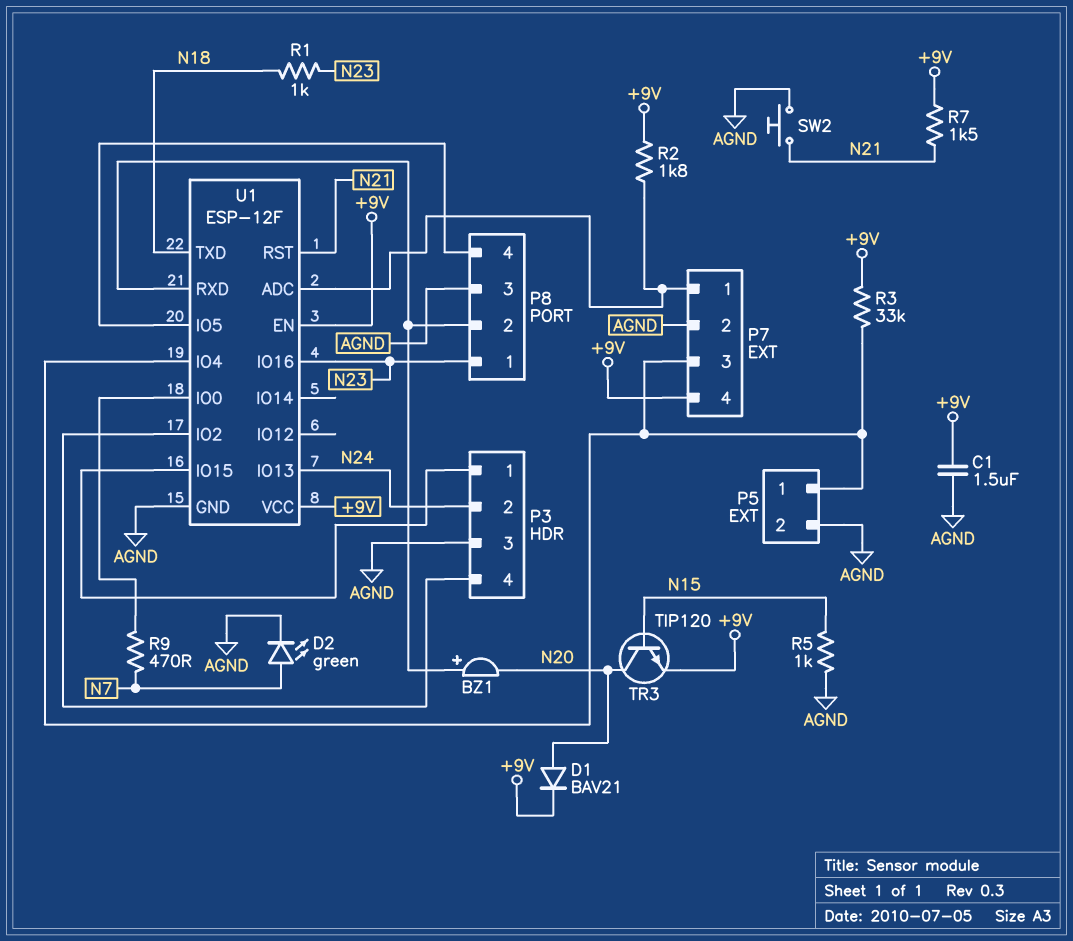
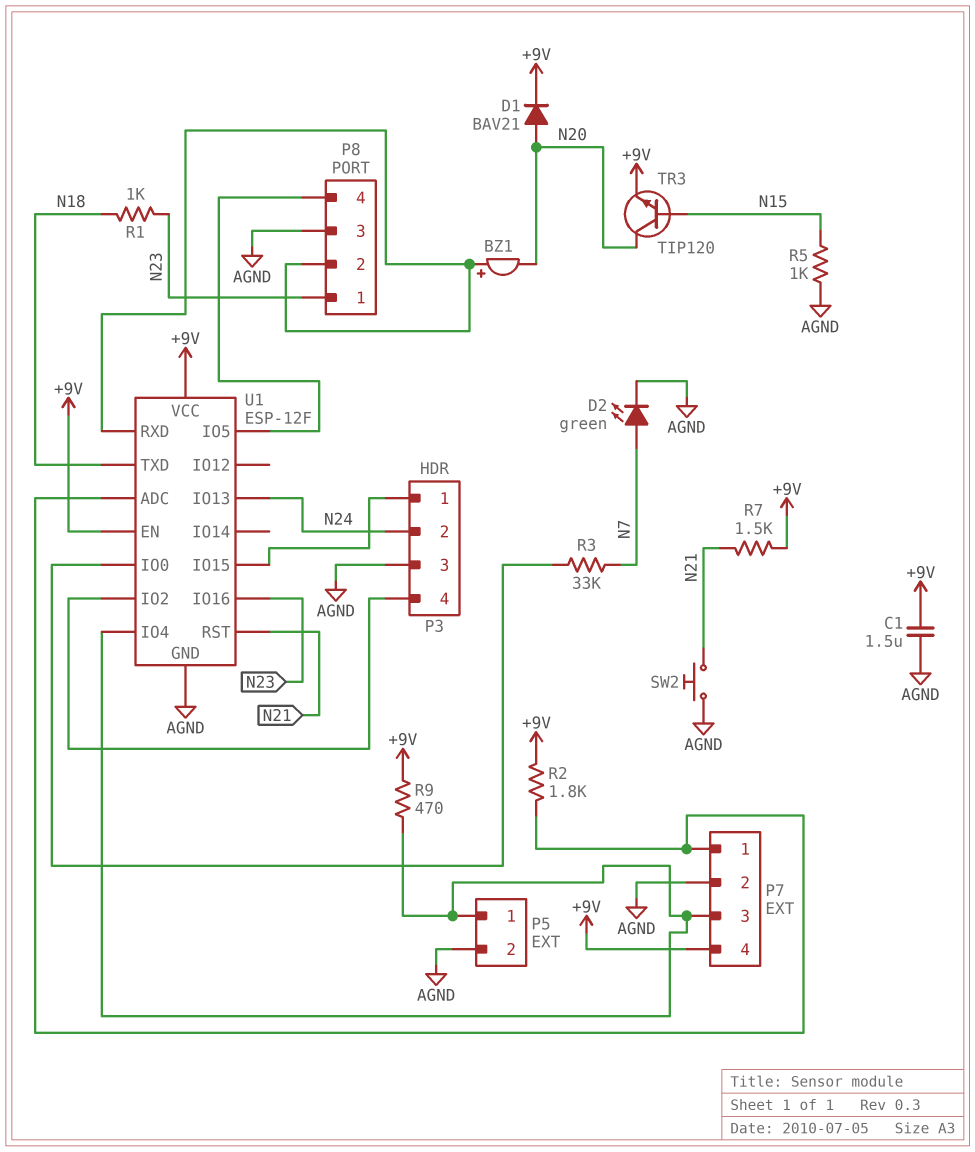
R3: 33k (+9V, P5/1) -> 33k (N7, U1/IO0)
R9: 470 (N7, U1/IO0) -> 470 (+9V, P5/1)

